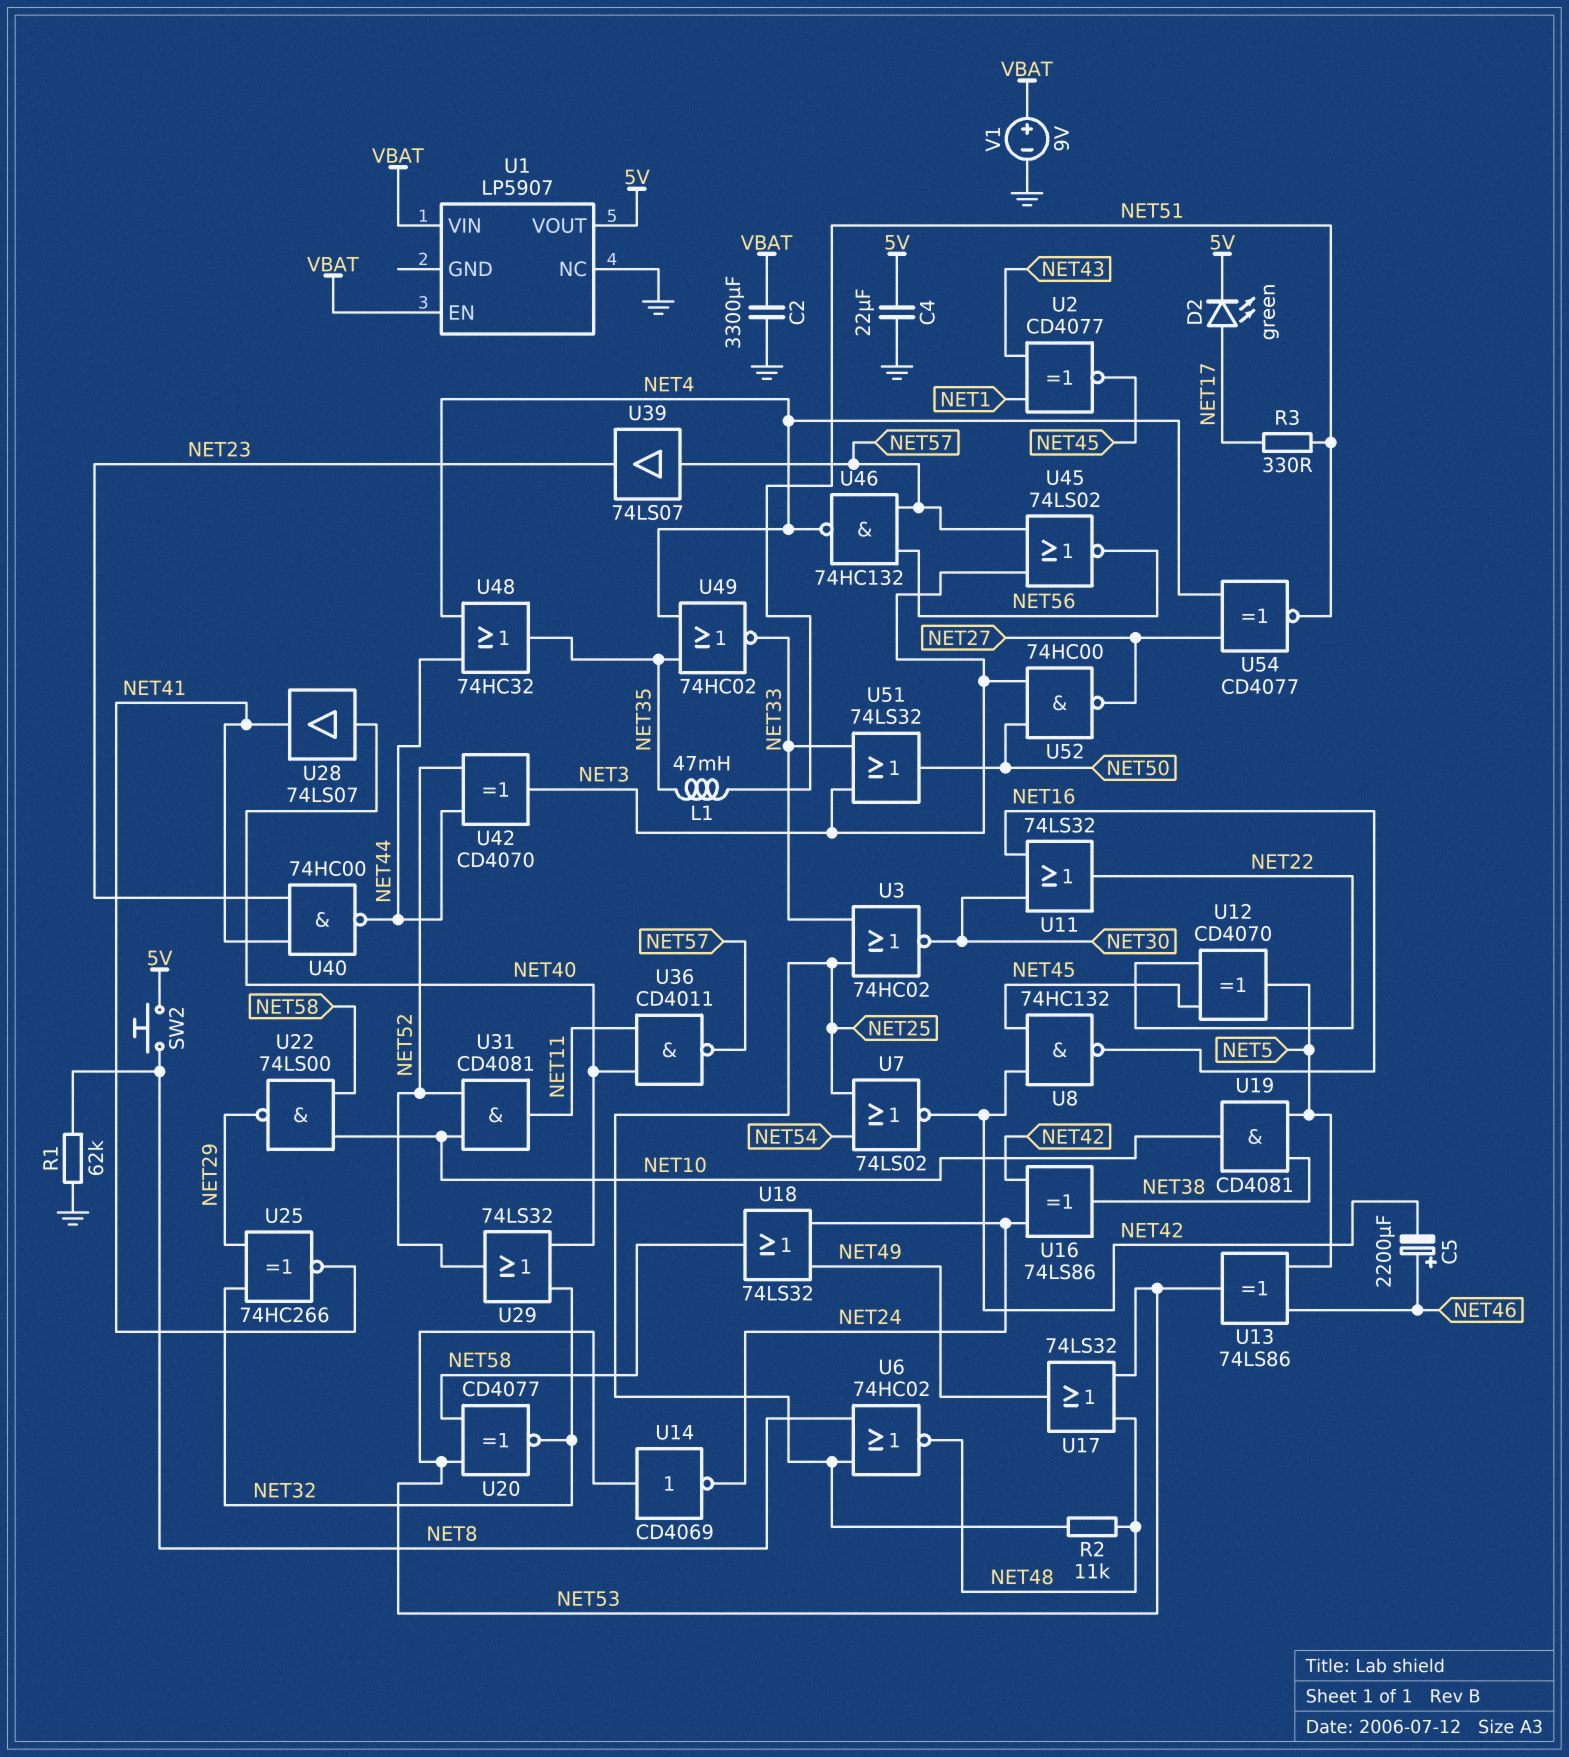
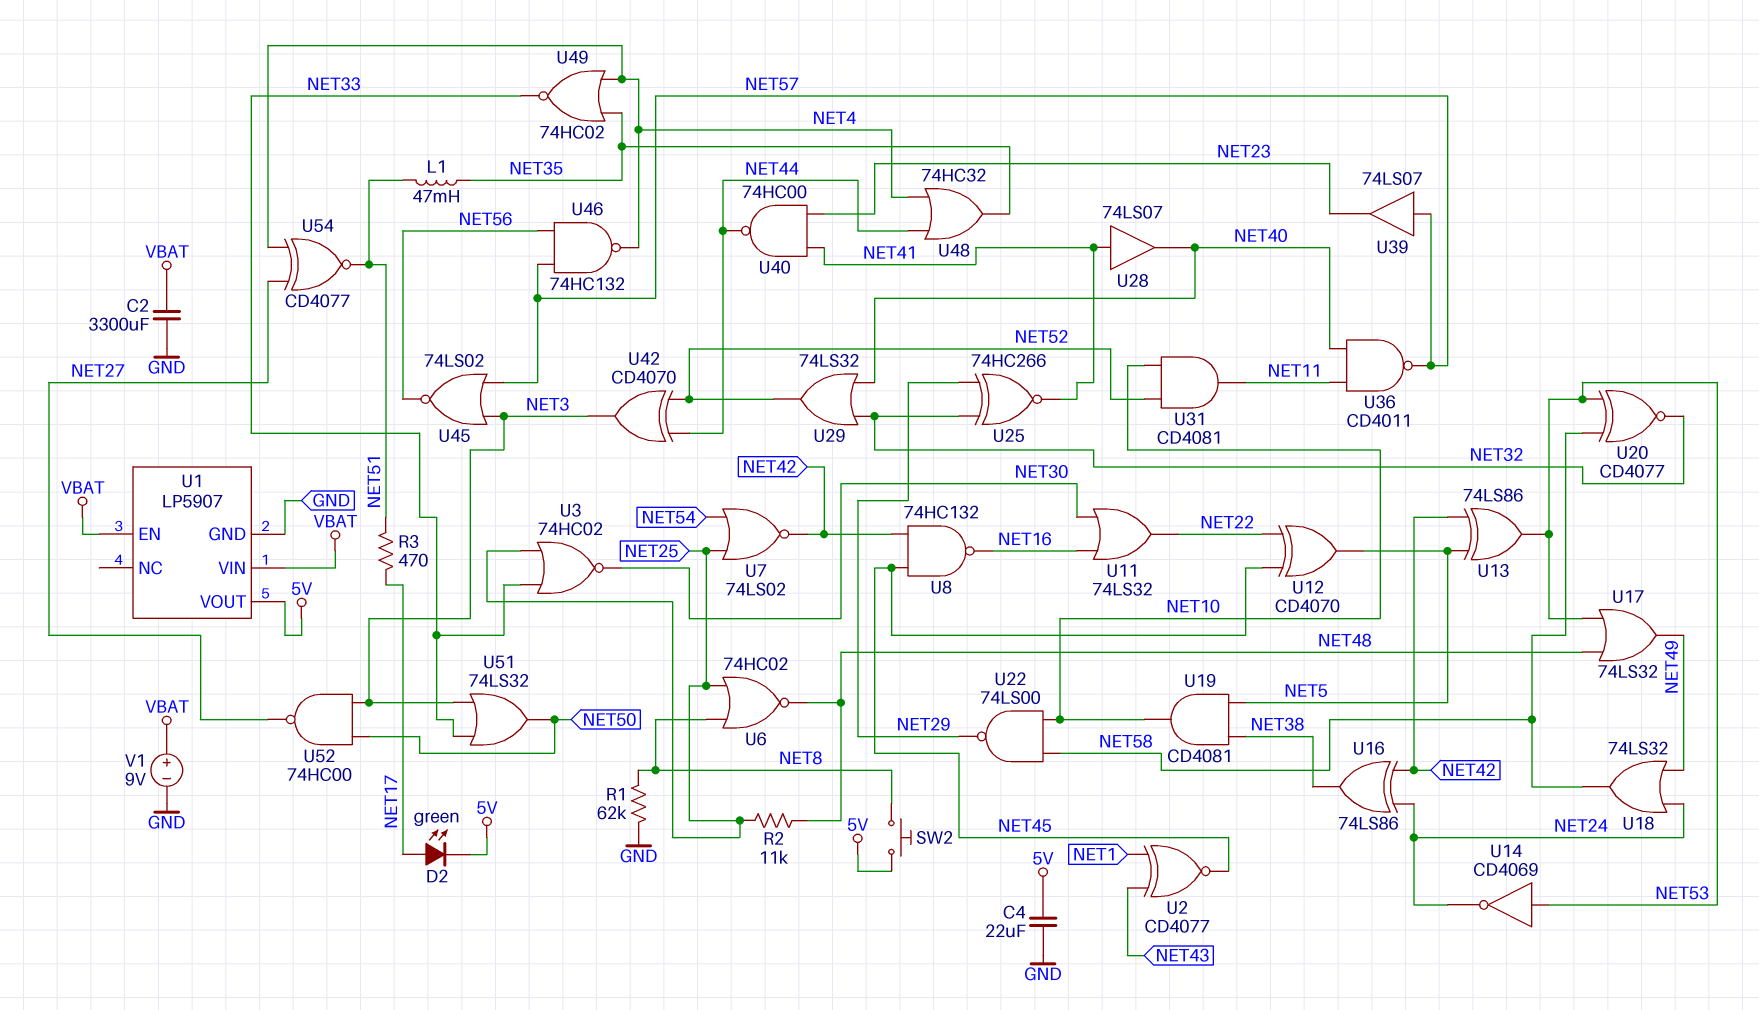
C5: 2200uF (plus NET46, minus NET42) -> none
R3: 330 (NET17, NET51) -> 470 (NET17, NET51)
U1 pin GND: none -> GND
U1 pin NC: GND -> none
U13: XOR 74LS86 (in NET5, in NET46, out NET53) -> XOR 74LS86 (in NET5, in NET42, out NET53)
U28: buffer 74LS07 (in NET40, out NET41) -> buffer 74LS07 (in NET41, out NET40)

